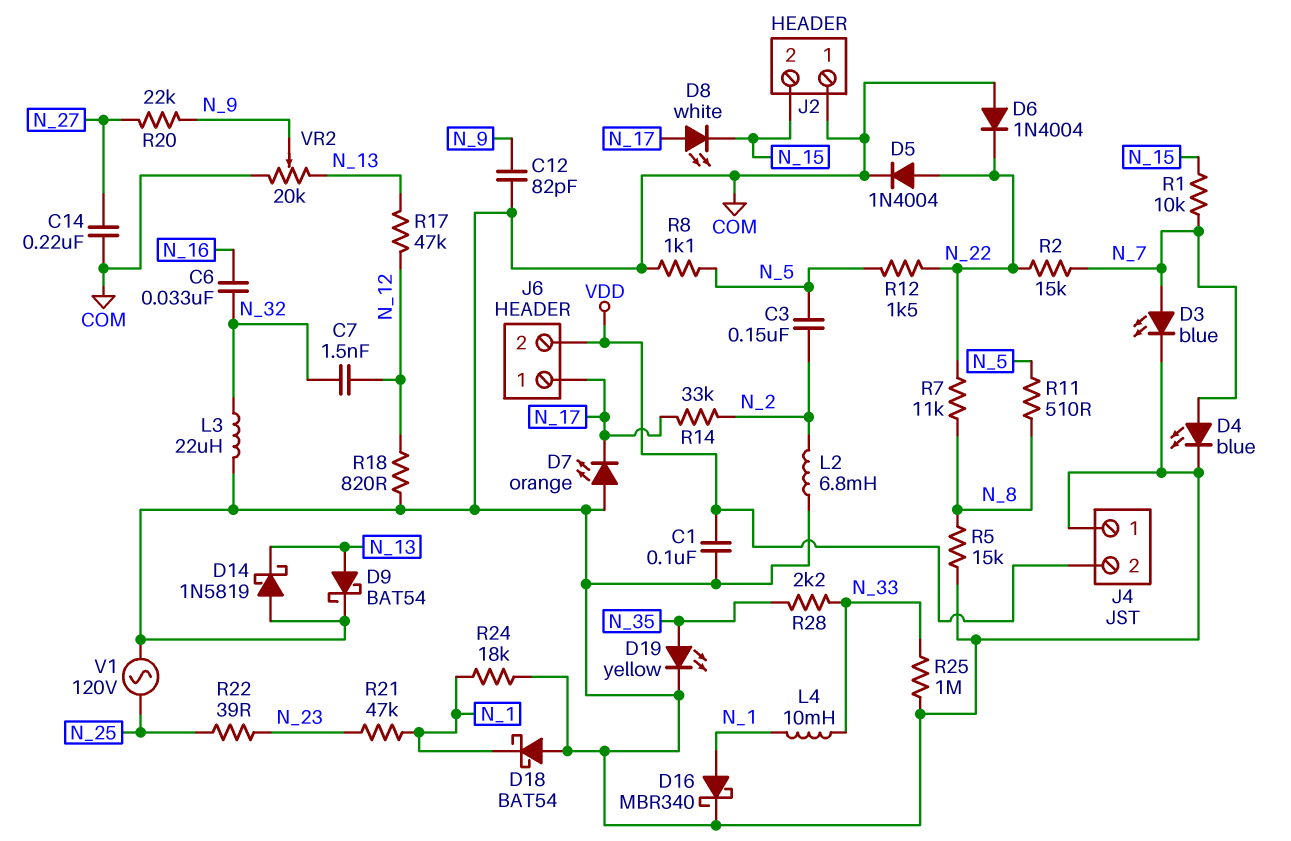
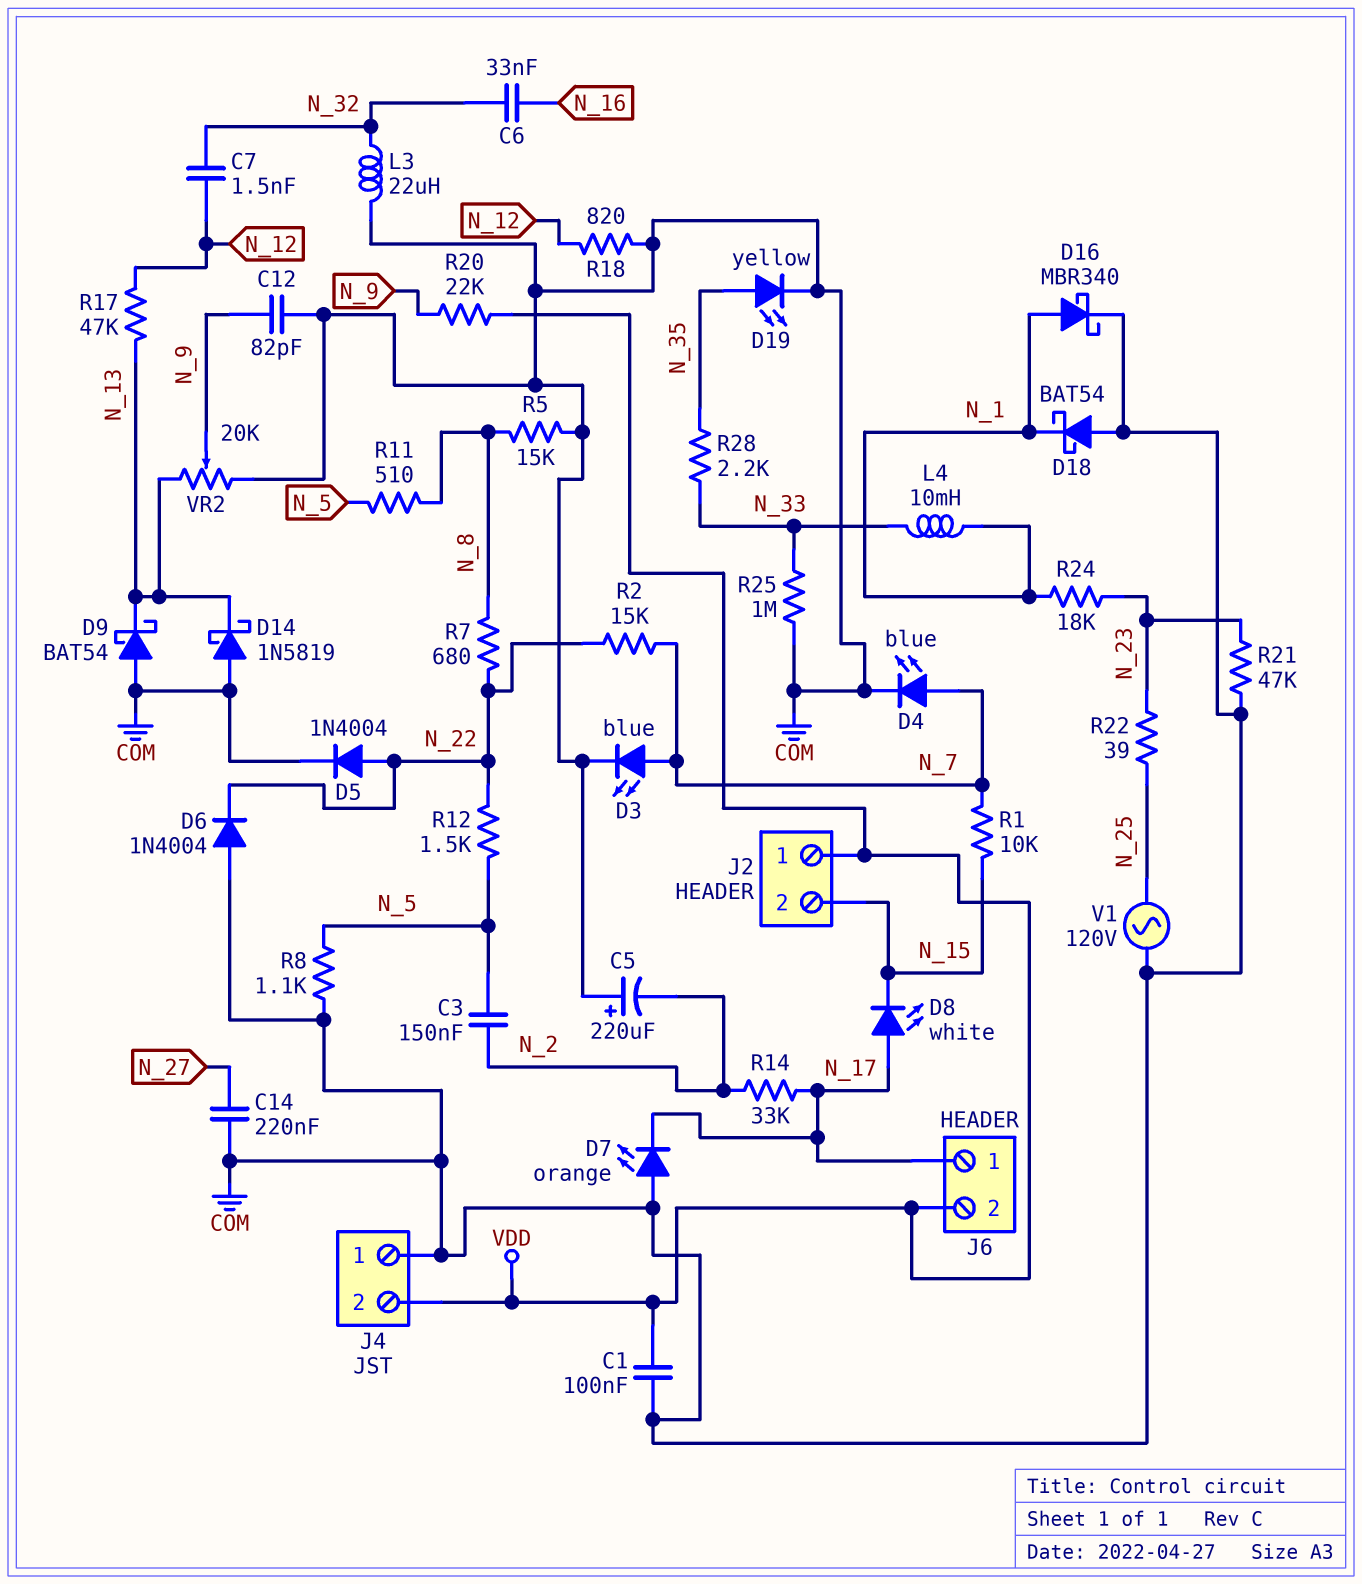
C5: none -> 220uF (plus COM, minus N_2)
D9: schottky BAT54 (A N_13, K COM) -> schottky BAT54 (A COM, K N_13)
J2 pin 1: COM -> VDD
L2: 6.8mH (COM, N_2) -> none
R7: 11k (N_8, N_22) -> 680 (N_8, N_22)
R20: 22k (N_9, N_27) -> 22k (N_9, VDD)
R21: 47k (N_1, N_23) -> 47k (COM, N_23)
R24: 18k (COM, N_1) -> 18k (N_1, N_23)

